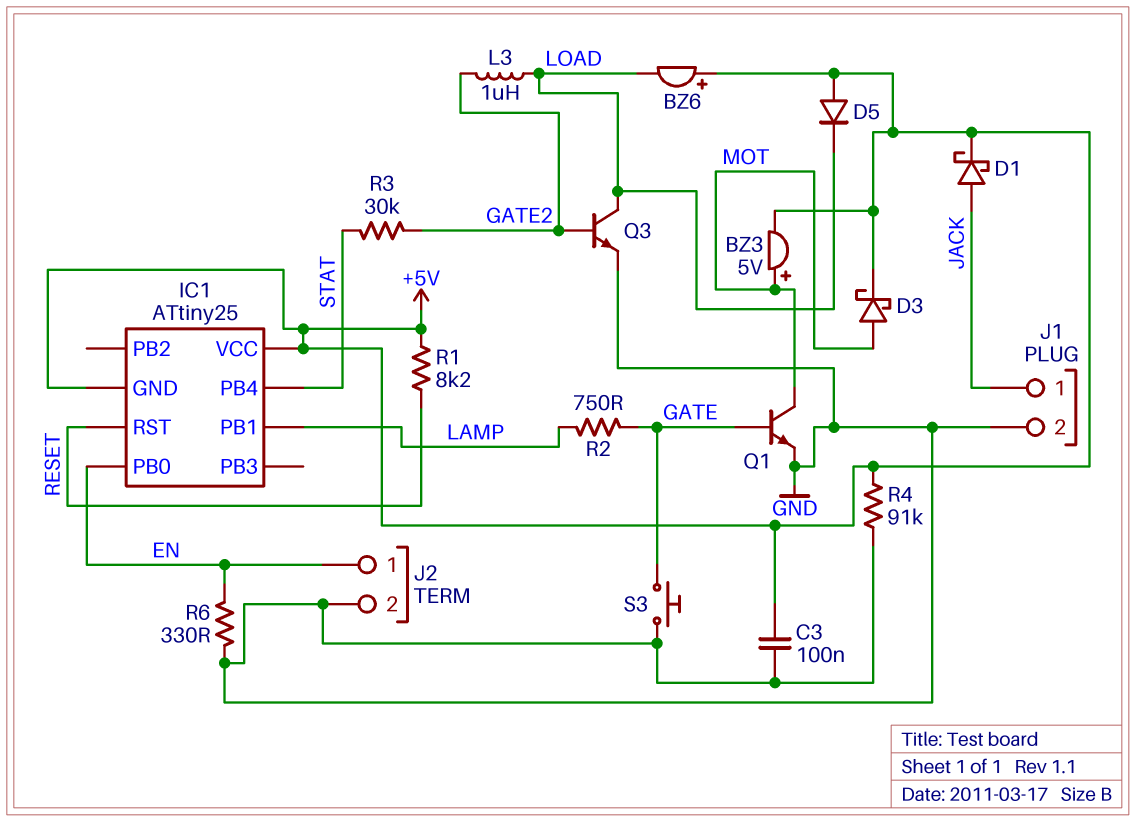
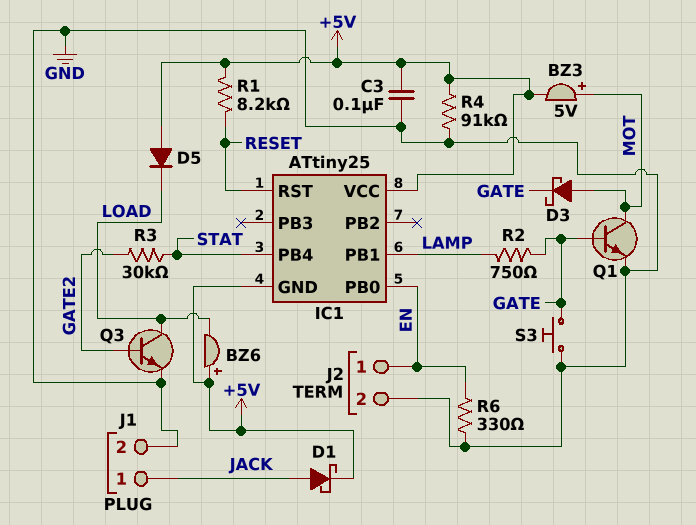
D3: schottky (A MOT, K +5V) -> schottky (A MOT, K GATE)
L3: 1uH (GATE2, LOAD) -> none

